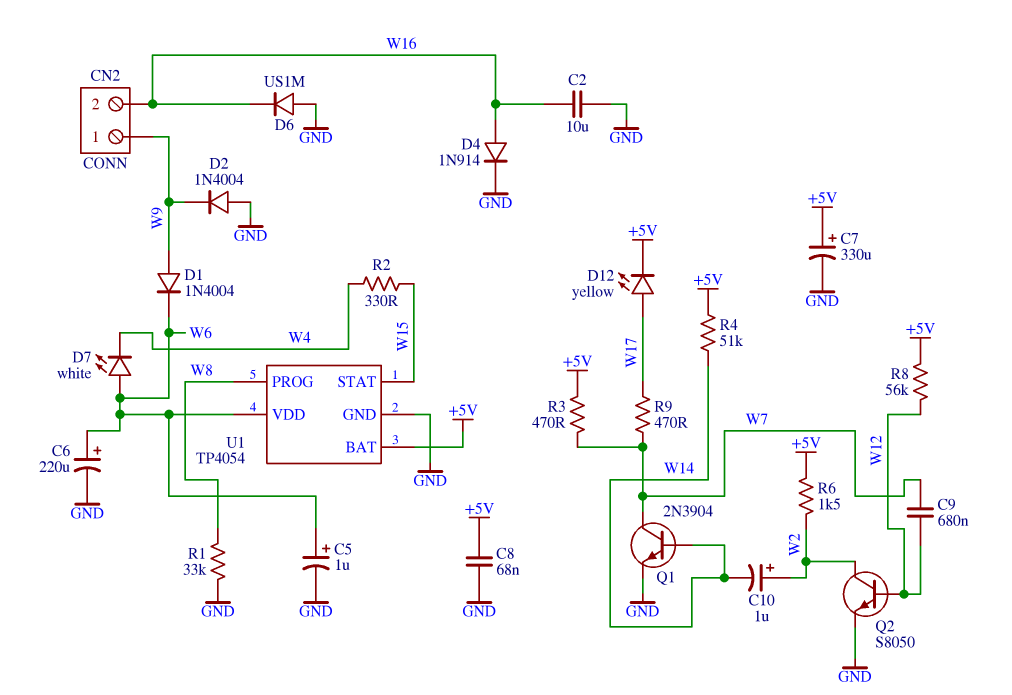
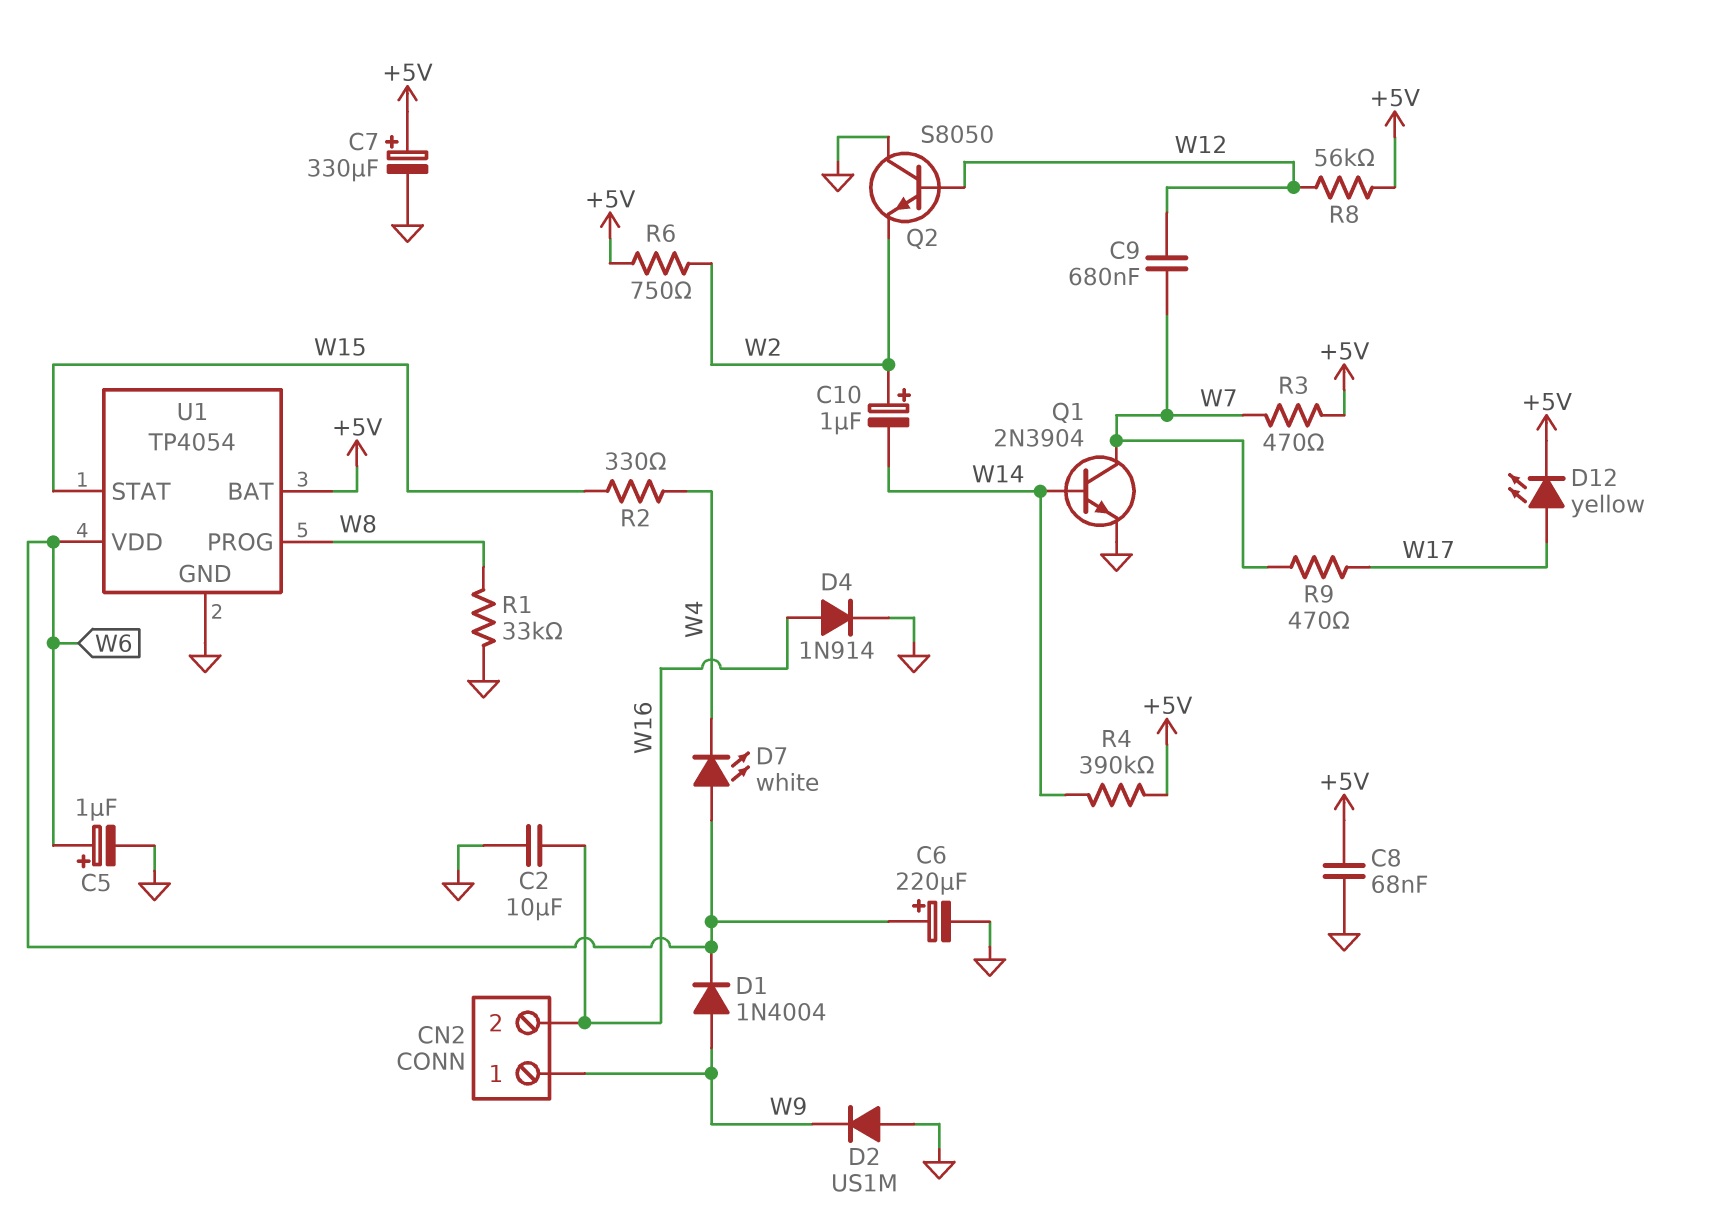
D2: diode 1N4004 (A GND, K W9) -> diode US1M (A GND, K W9)
D6: diode US1M (A GND, K W16) -> none
Q2: NPN S8050 (B W12, C W2, E GND) -> NPN S8050 (B W12, C GND, E W2)
R4: 51k (+5V, W14) -> 390k (+5V, W14)
R6: 1.5k (+5V, W2) -> 750 (+5V, W2)

